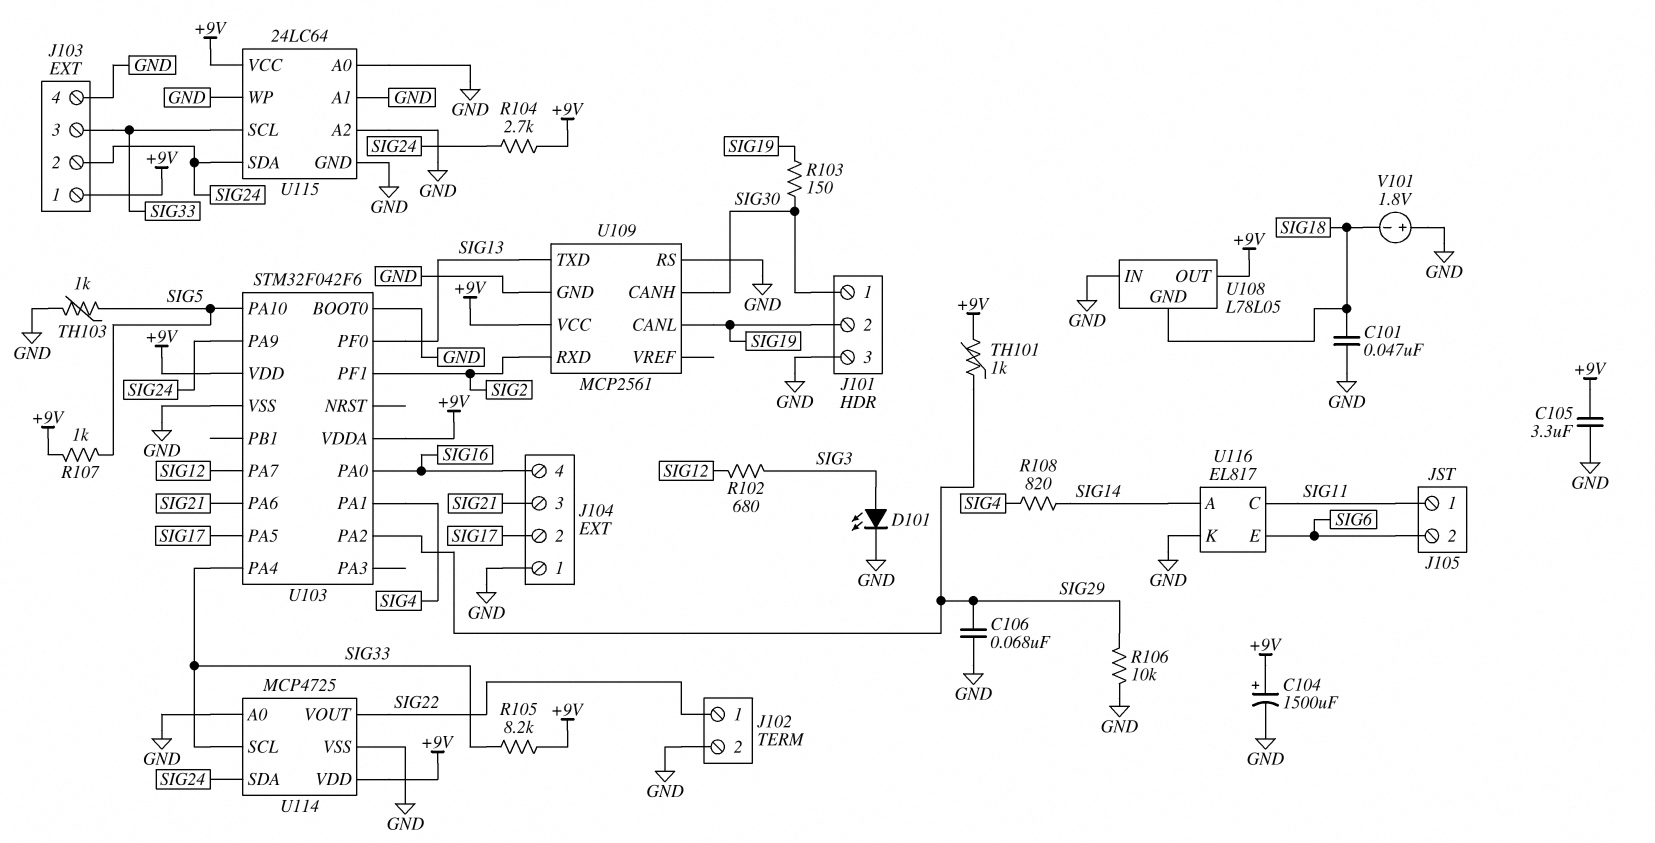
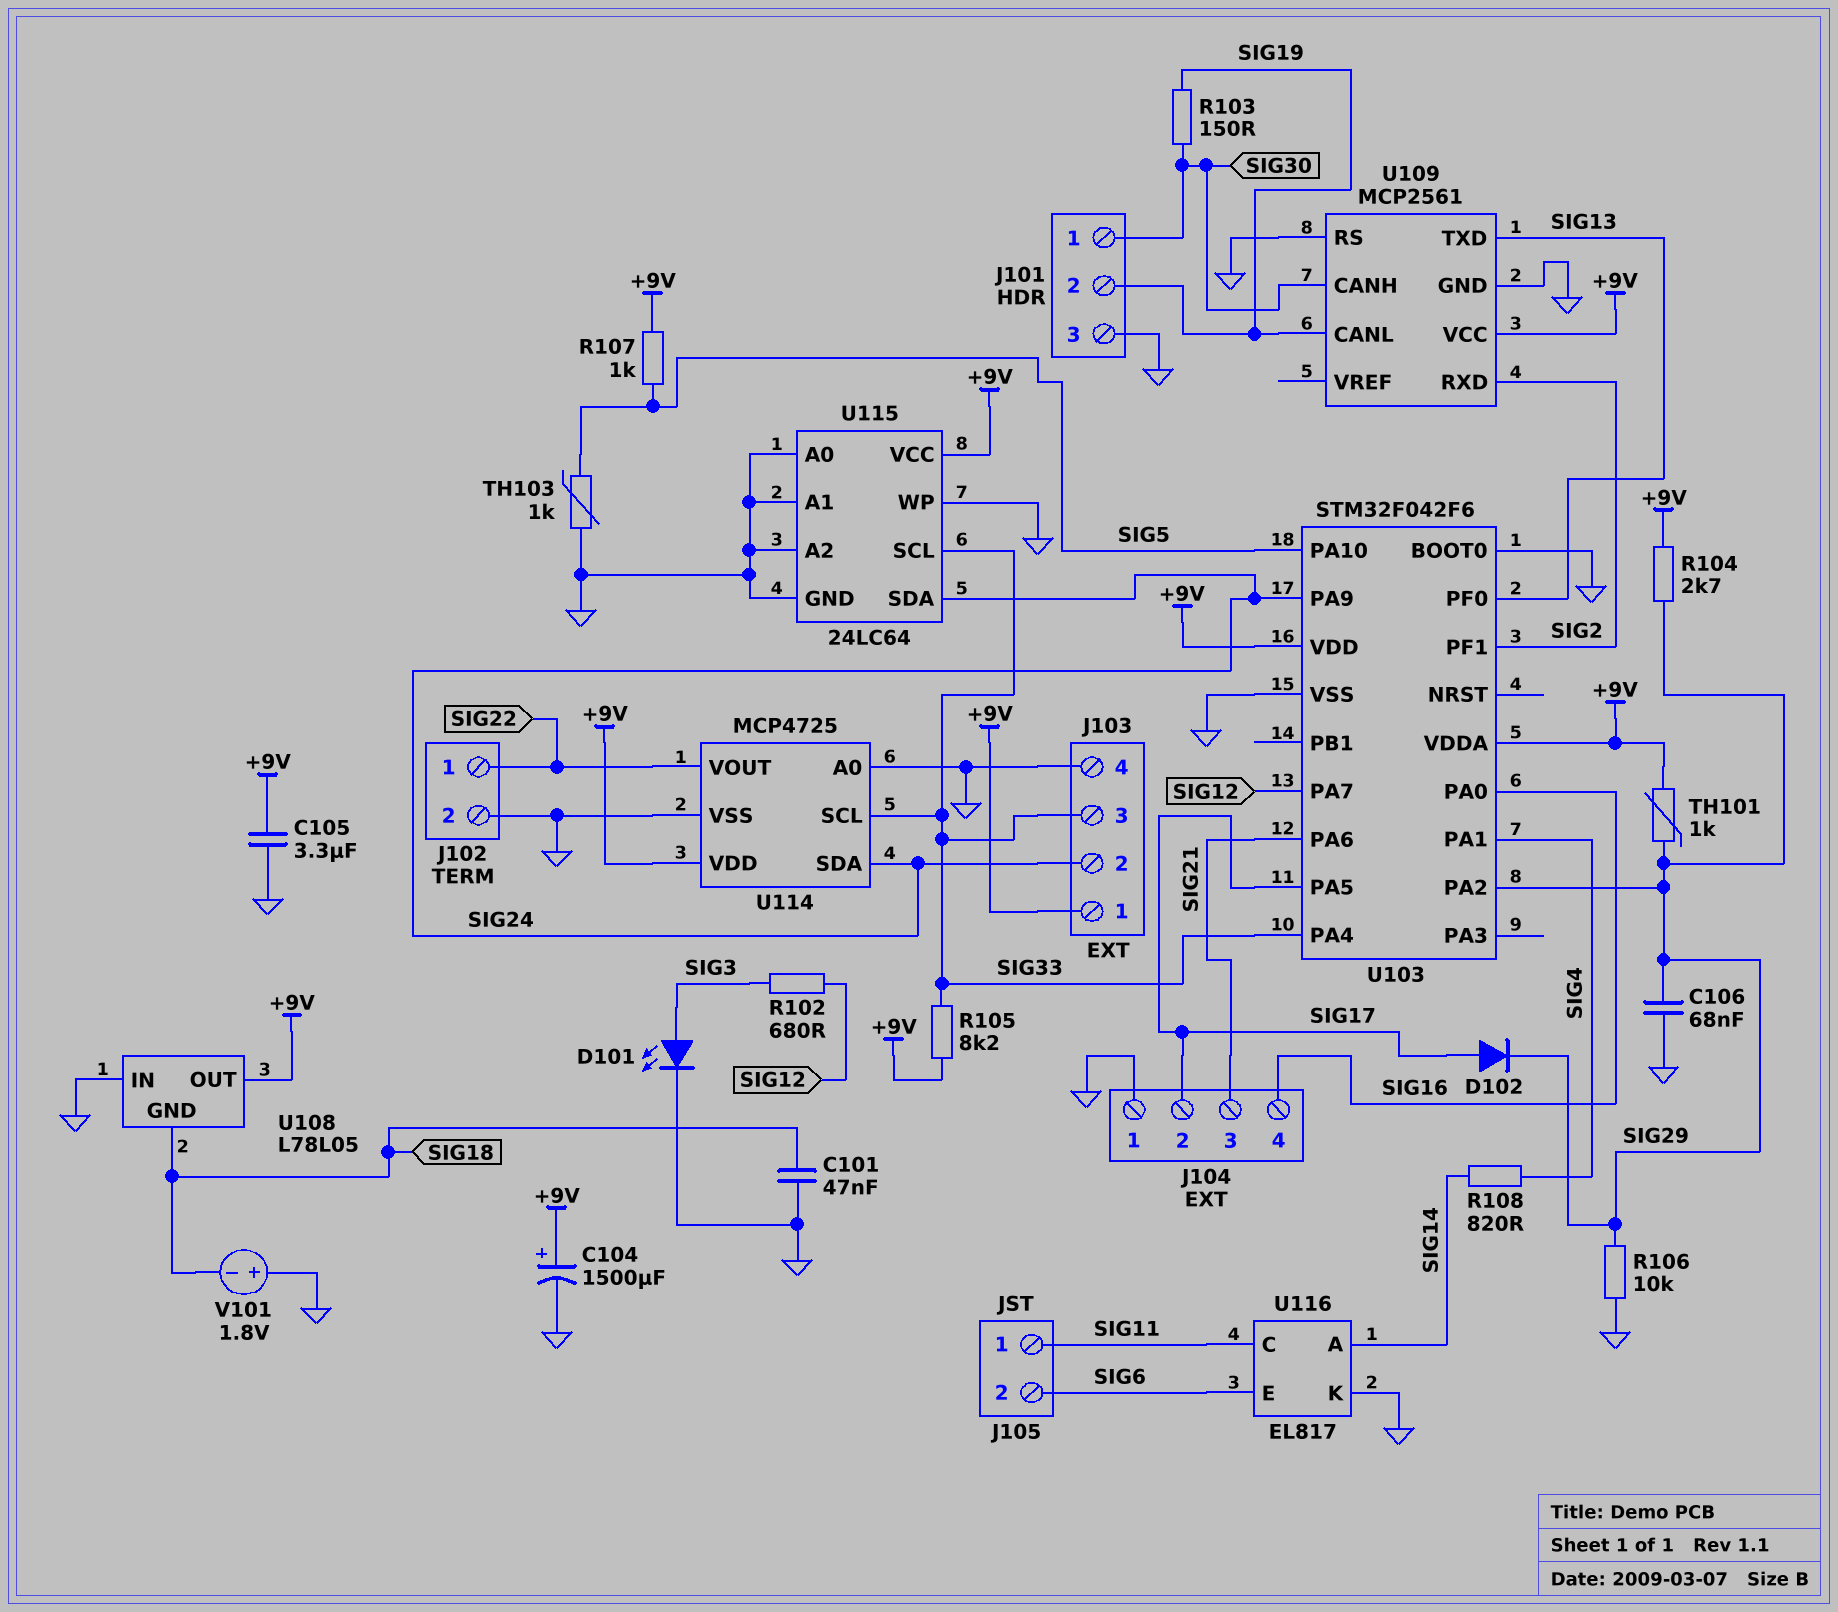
D102: none -> diode (A SIG17, K SIG29)
R104: 2.7k (+9V, SIG24) -> 2.7k (+9V, SIG29)

